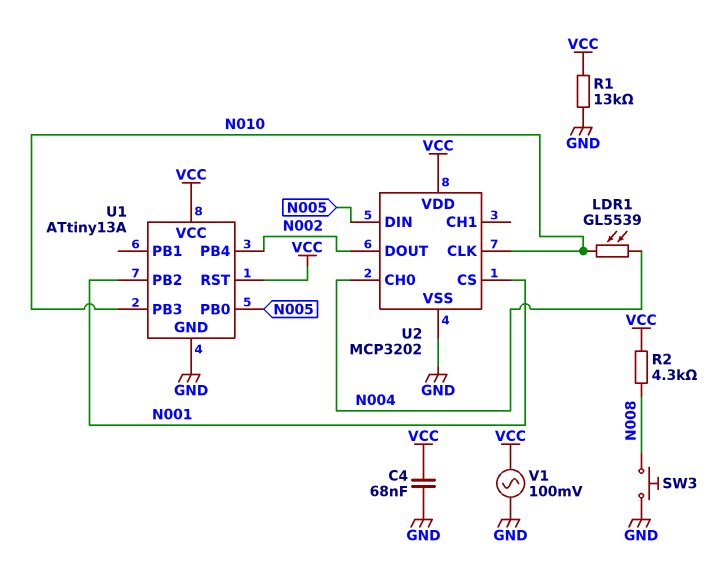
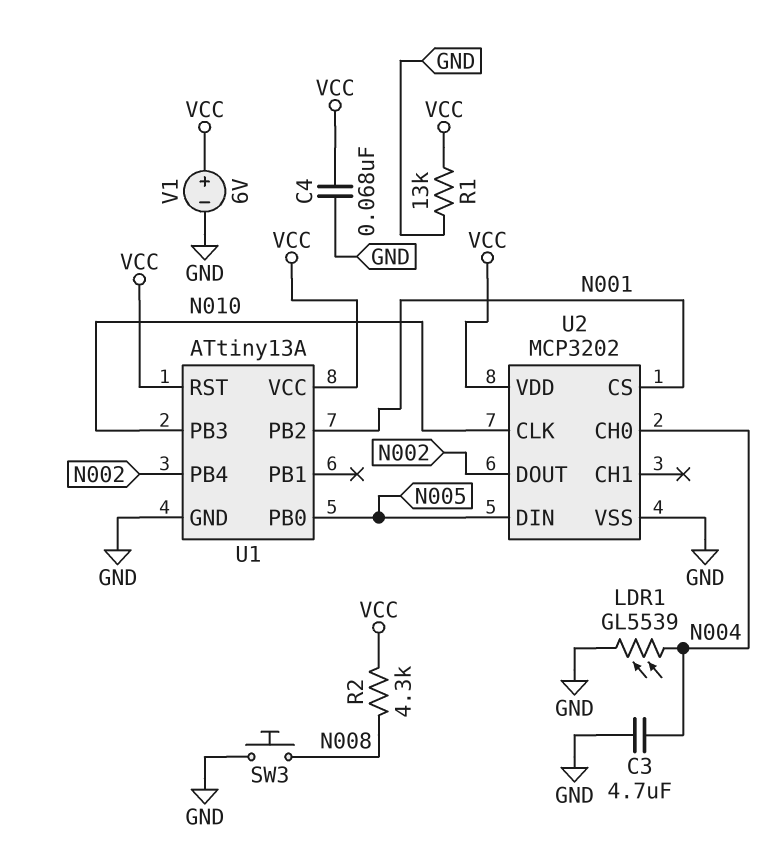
C3: none -> 4.7uF (GND, N004)
LDR1: GL5539 (N004, N010) -> GL5539 (GND, N004)
V1: AC 100mV (GND, VCC) -> 6V (plus VCC, minus GND)

